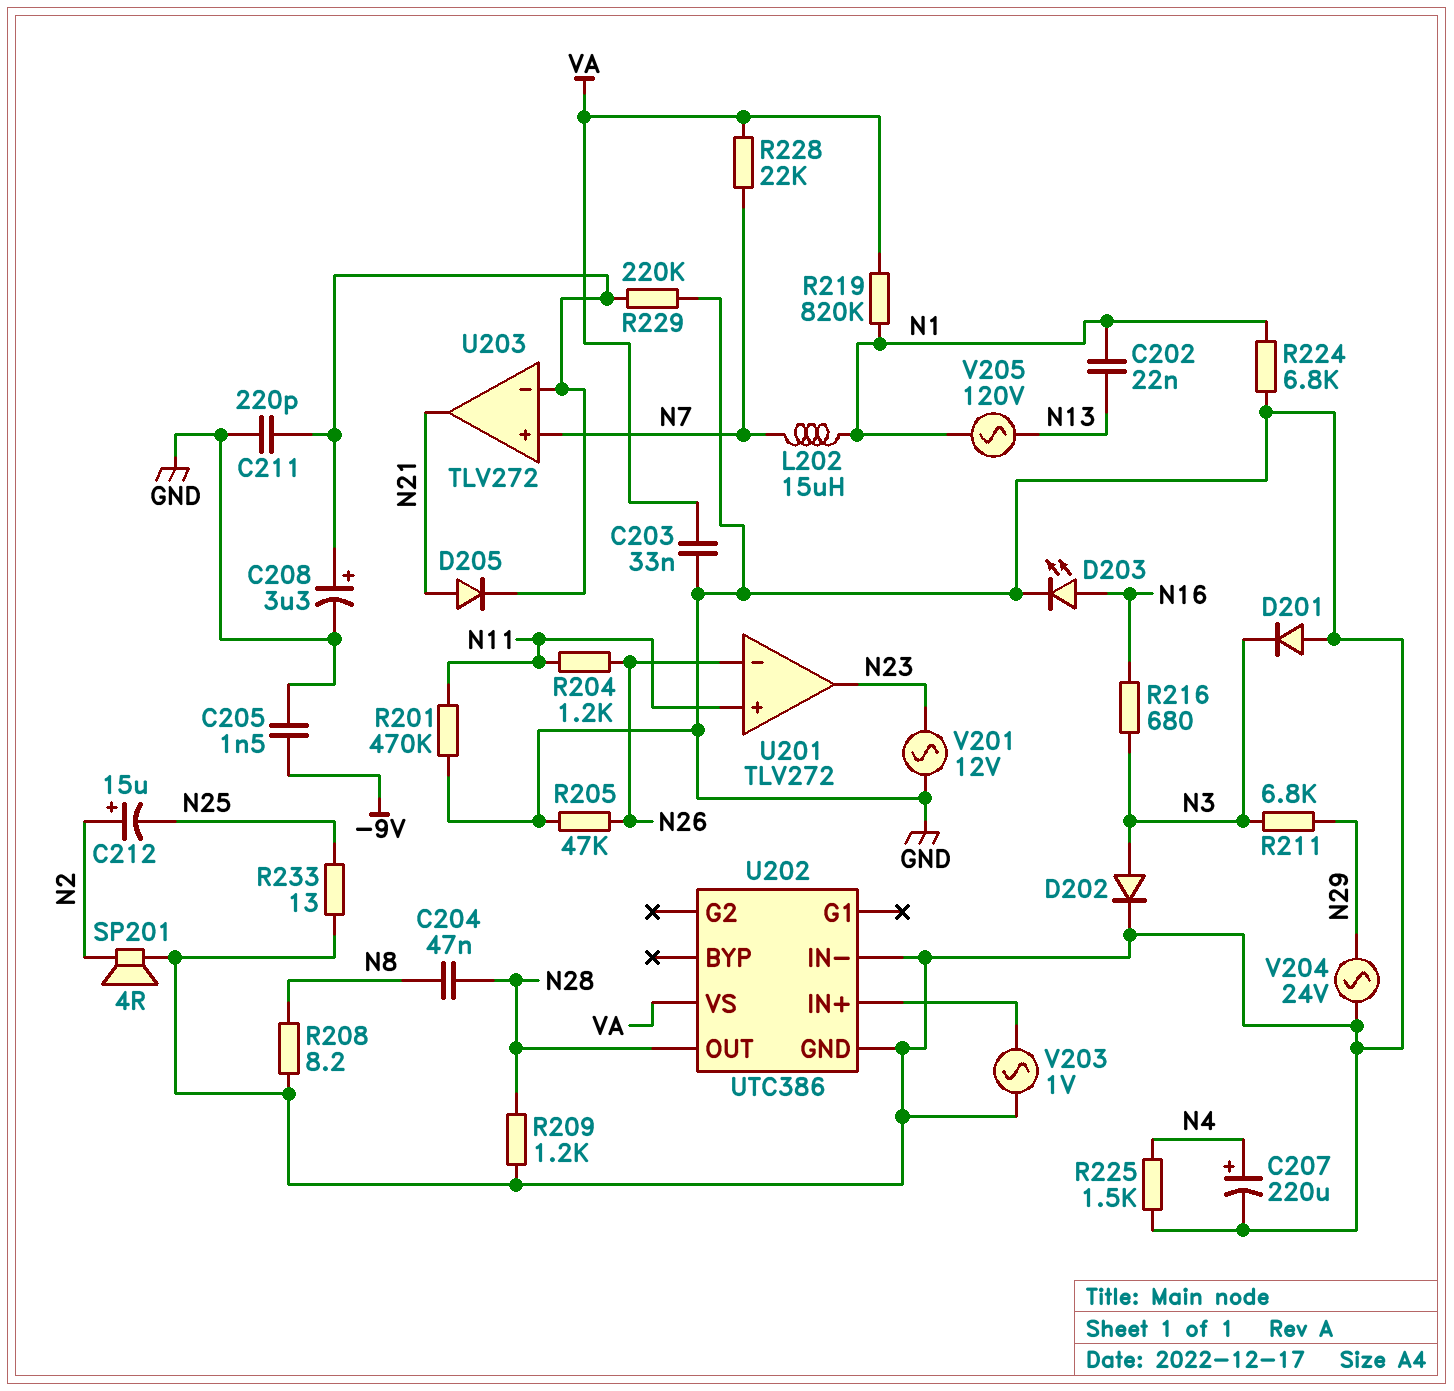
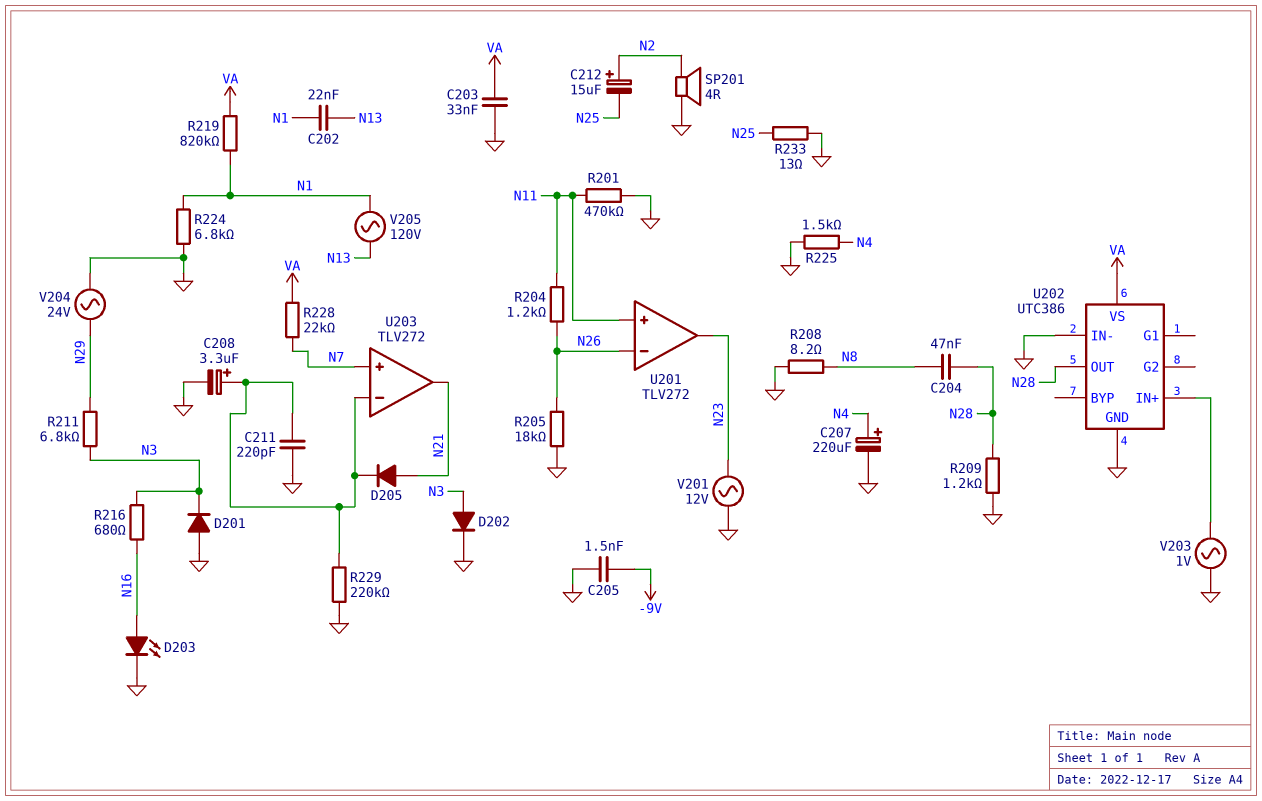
L202: 15uH (N1, N7) -> none
R205: 47k (GND, N26) -> 18k (GND, N26)

